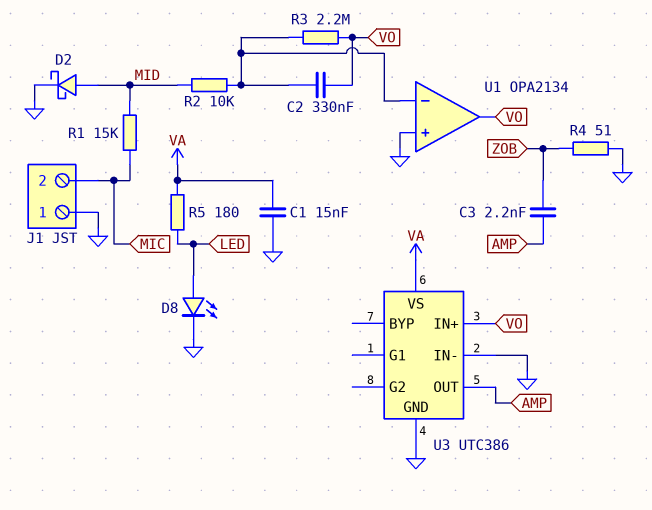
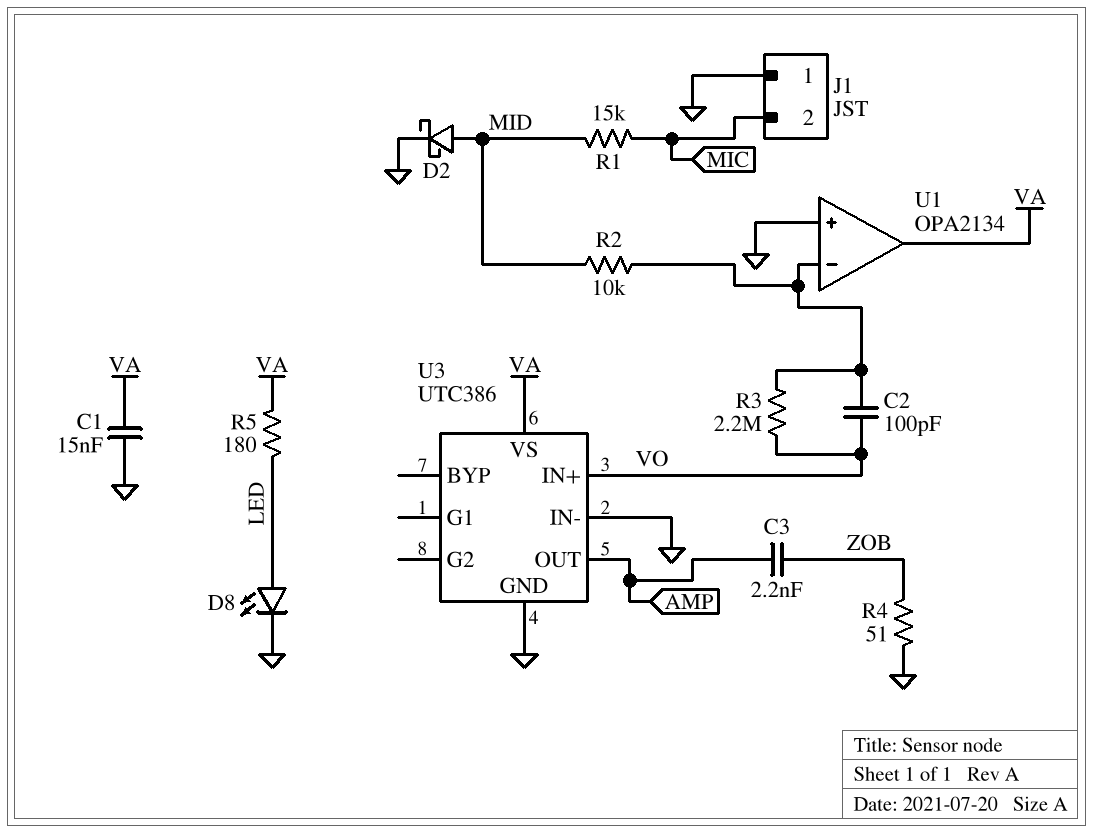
C2: 330nF (U1/in-, VO) -> 100pF (U1/in-, VO)
U1 pin out: VO -> VA

